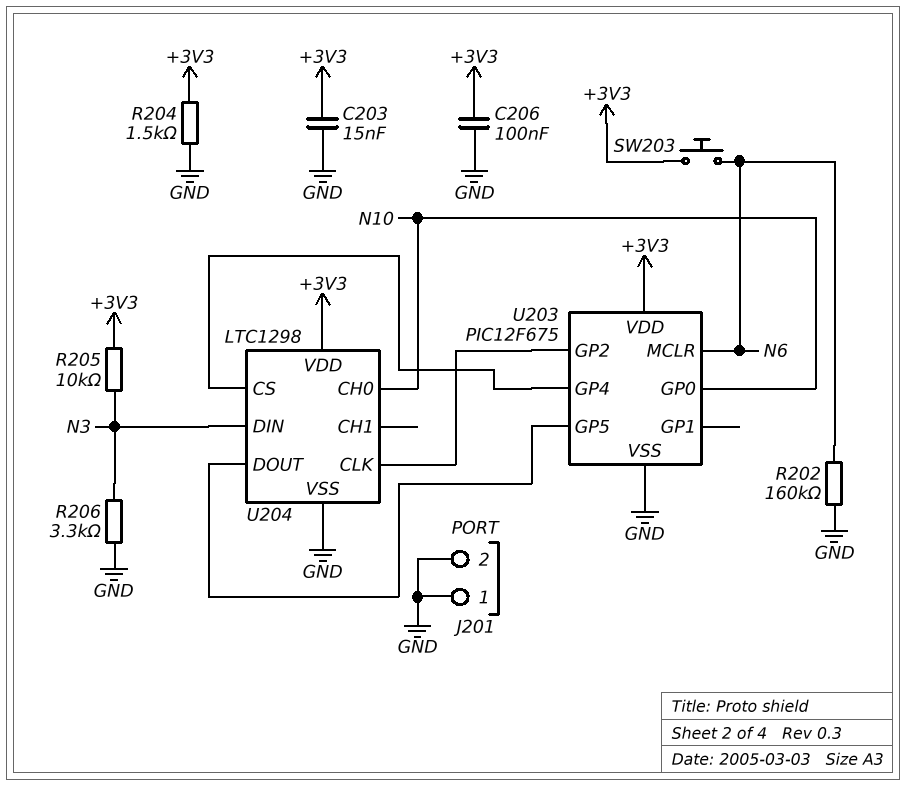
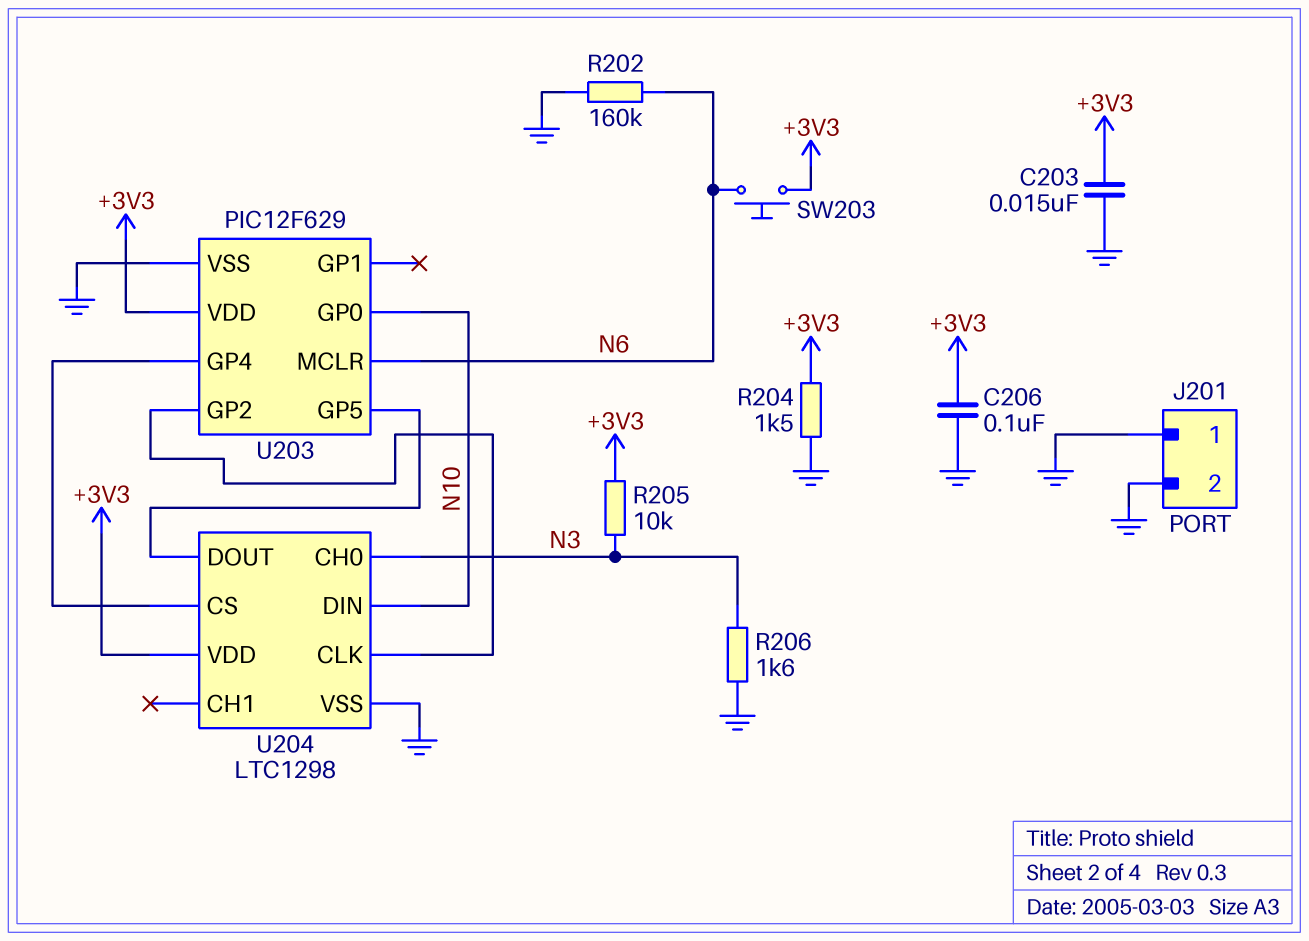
R206: 3.3k (GND, N3) -> 1.6k (GND, N3)
U203: PIC12F675 -> PIC12F629
U204 pin CH0: N10 -> N3
U204 pin DIN: N3 -> N10

